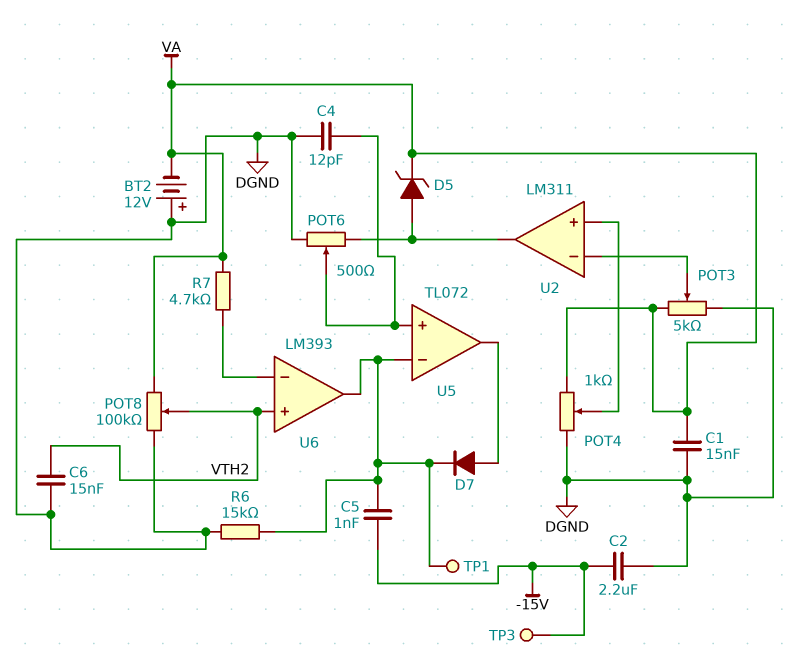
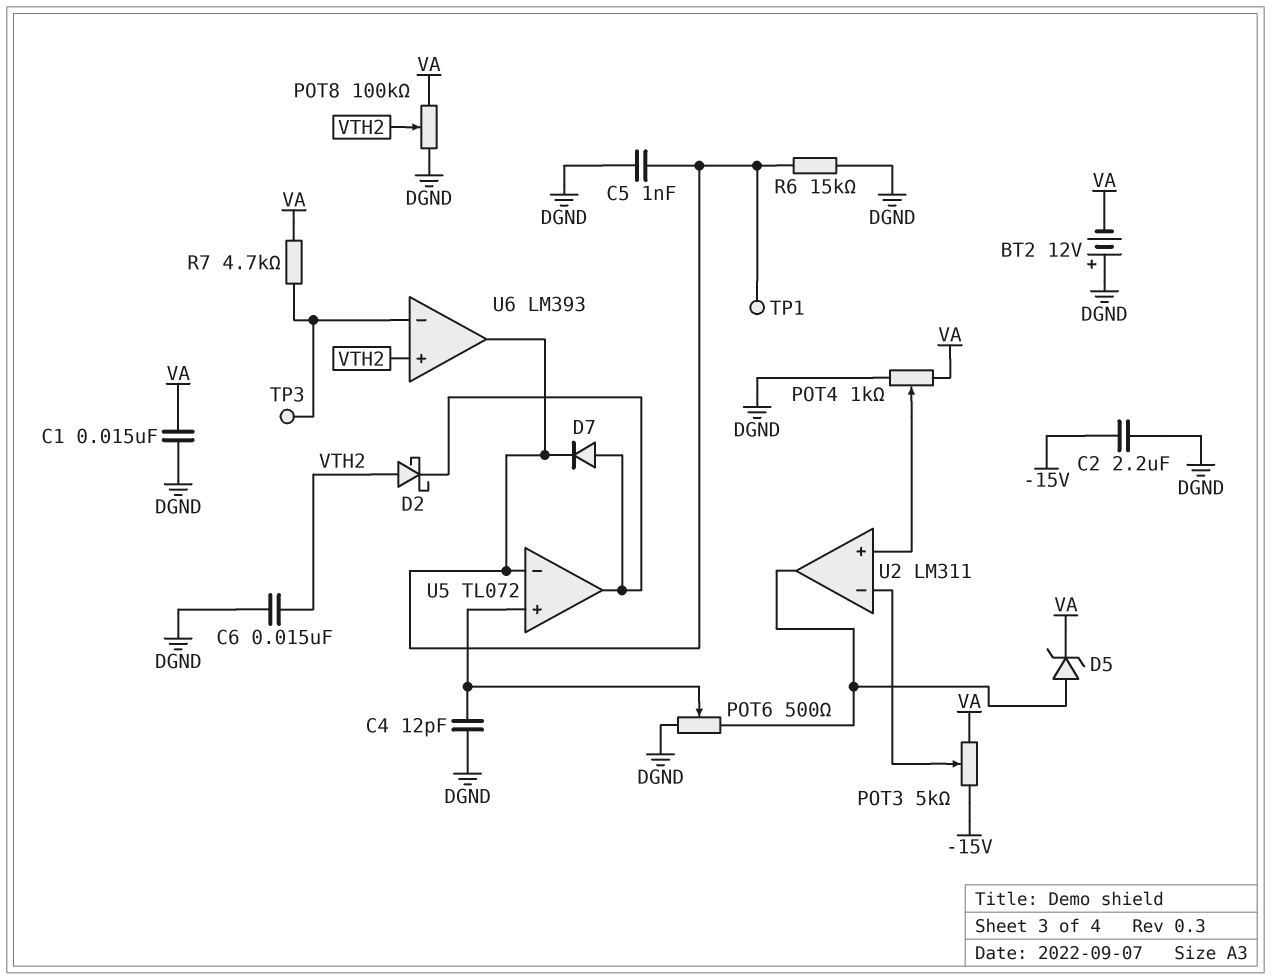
C5: 1nF (-15V, U5/in-) -> 1nF (DGND, U5/in-)
D2: none -> schottky (A VTH2, K U5/out)
POT3: 5k (DGND, VA, wiper U2/in-) -> 5k (-15V, VA, wiper U2/in-)
TP3: test point (-15V) -> test point (U6/in-)

